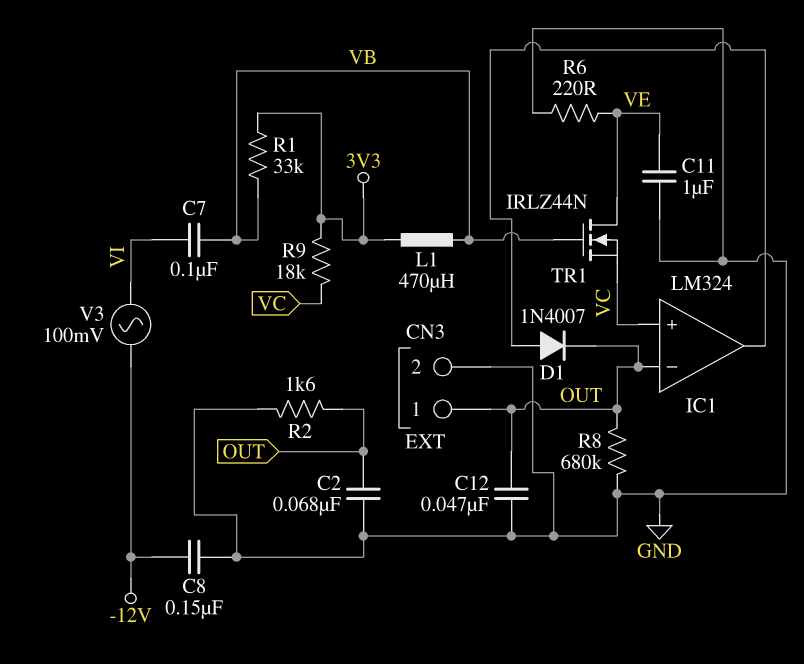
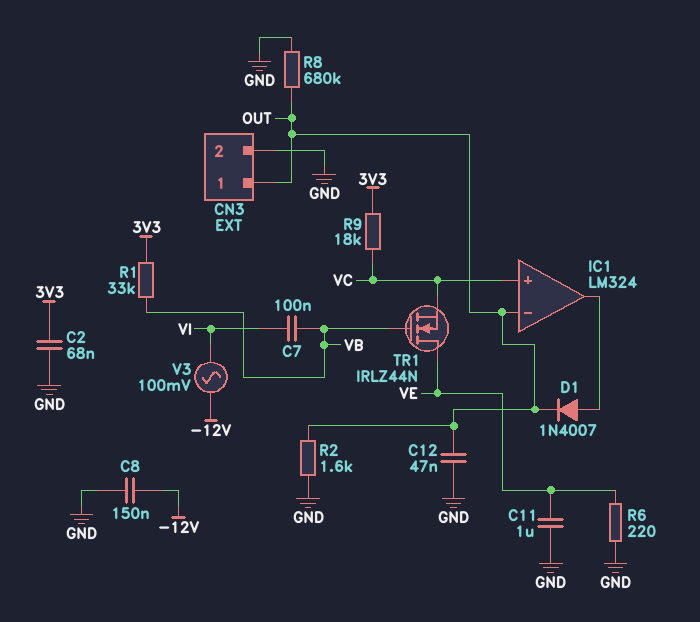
C2: 68nF (GND, OUT) -> 68nF (3V3, GND)
L1: 470uH (3V3, VB) -> none

